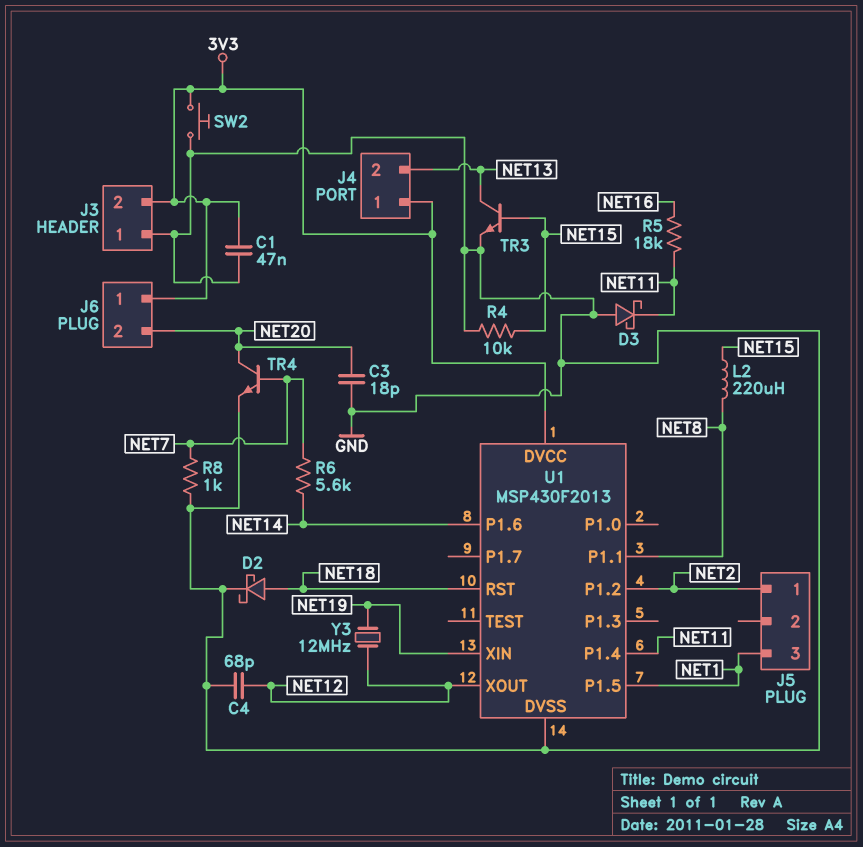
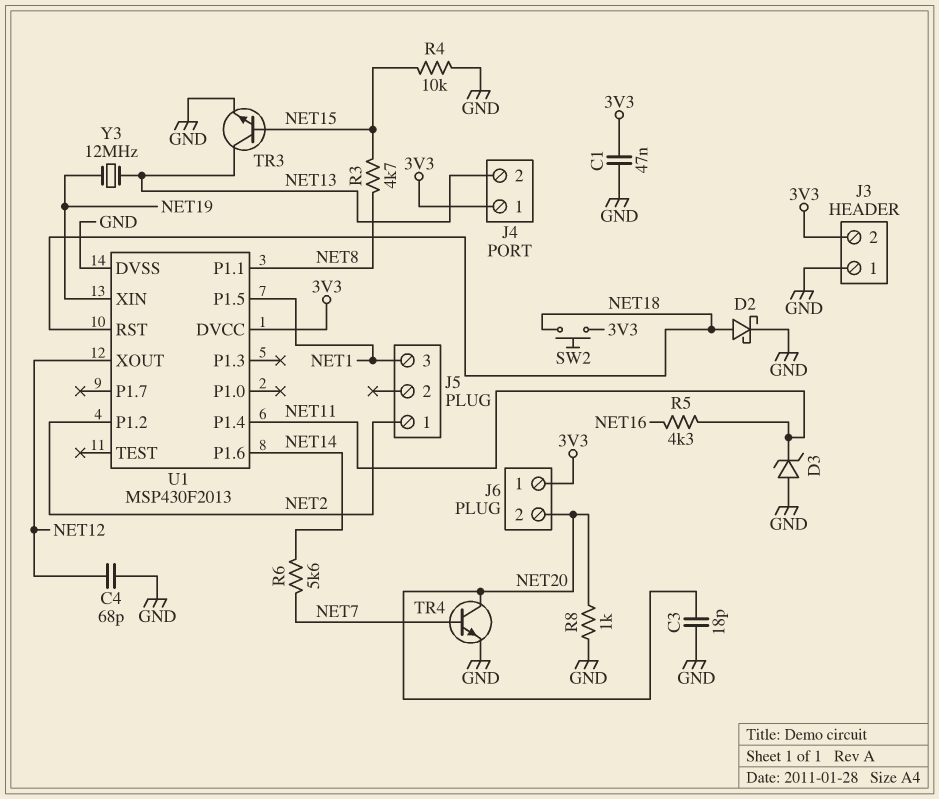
D3: schottky (A GND, K NET11) -> zener (A GND, K NET11)
L2: 220uH (NET8, NET15) -> none
R3: none -> 4.7k (NET8, NET15)
R5: 18k (NET11, NET16) -> 4.3k (NET11, NET16)
R8: 1k (GND, NET7) -> 1k (GND, NET20)
SW2: button (3V3, GND) -> button (3V3, NET18)
Y3: 12MHz (NET12, NET19) -> 12MHz (NET13, NET19)

